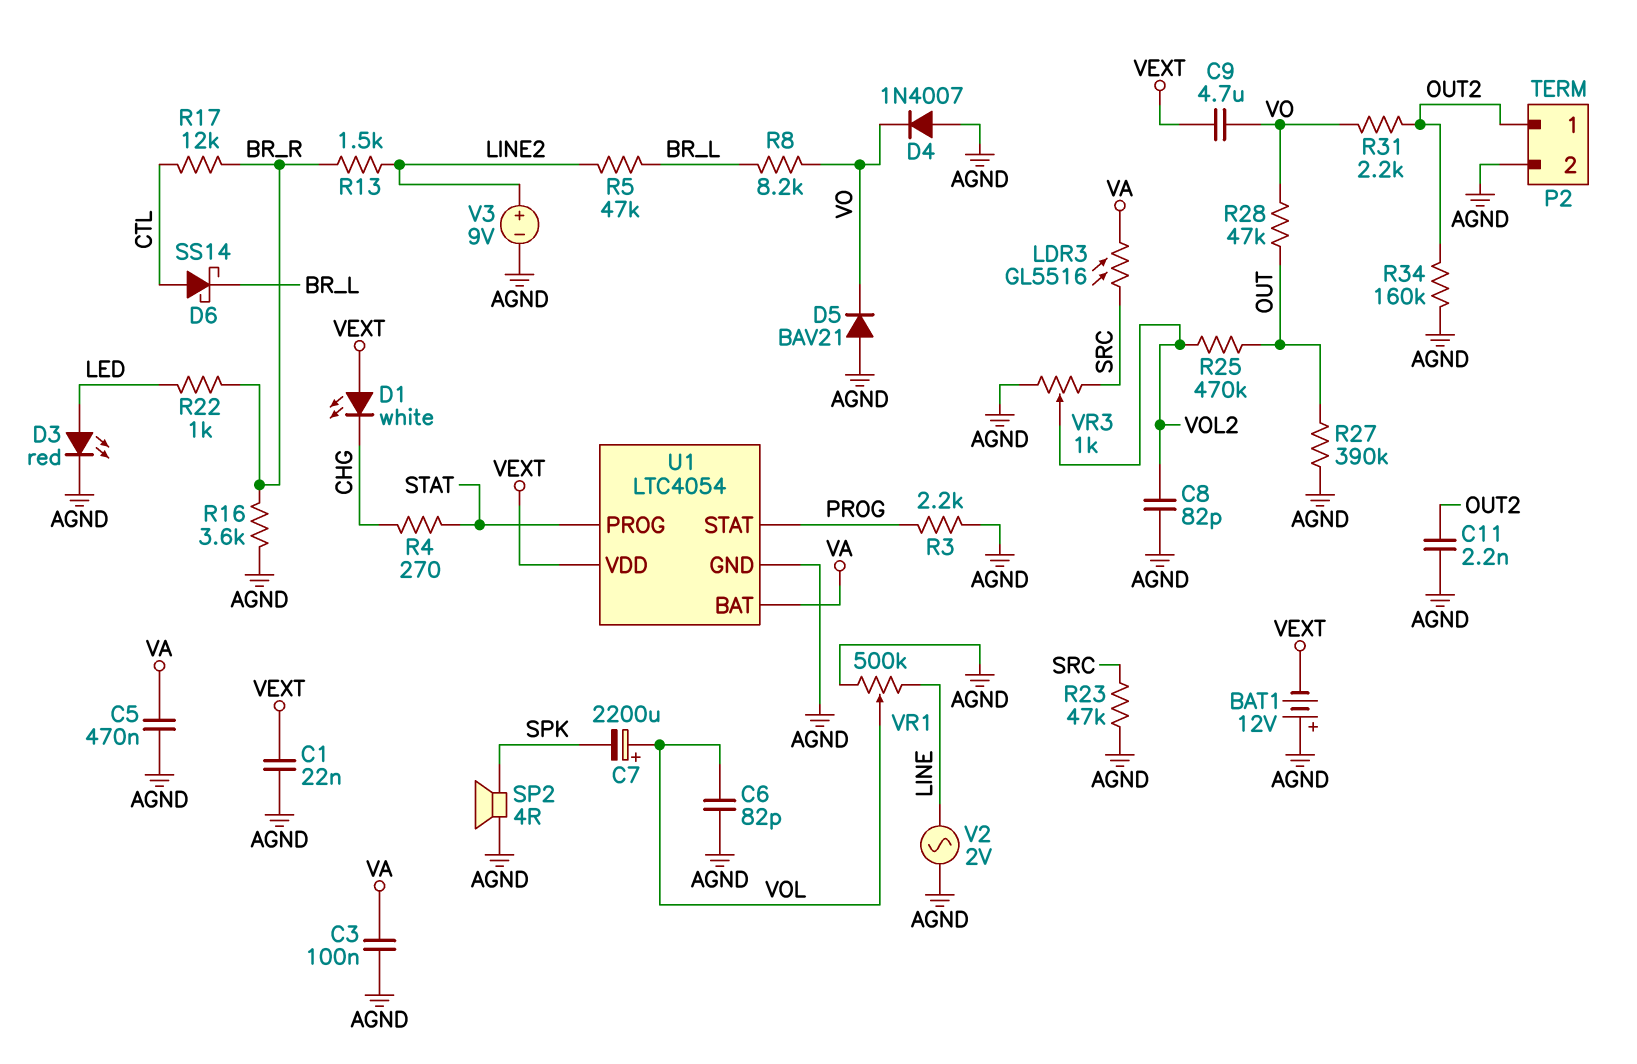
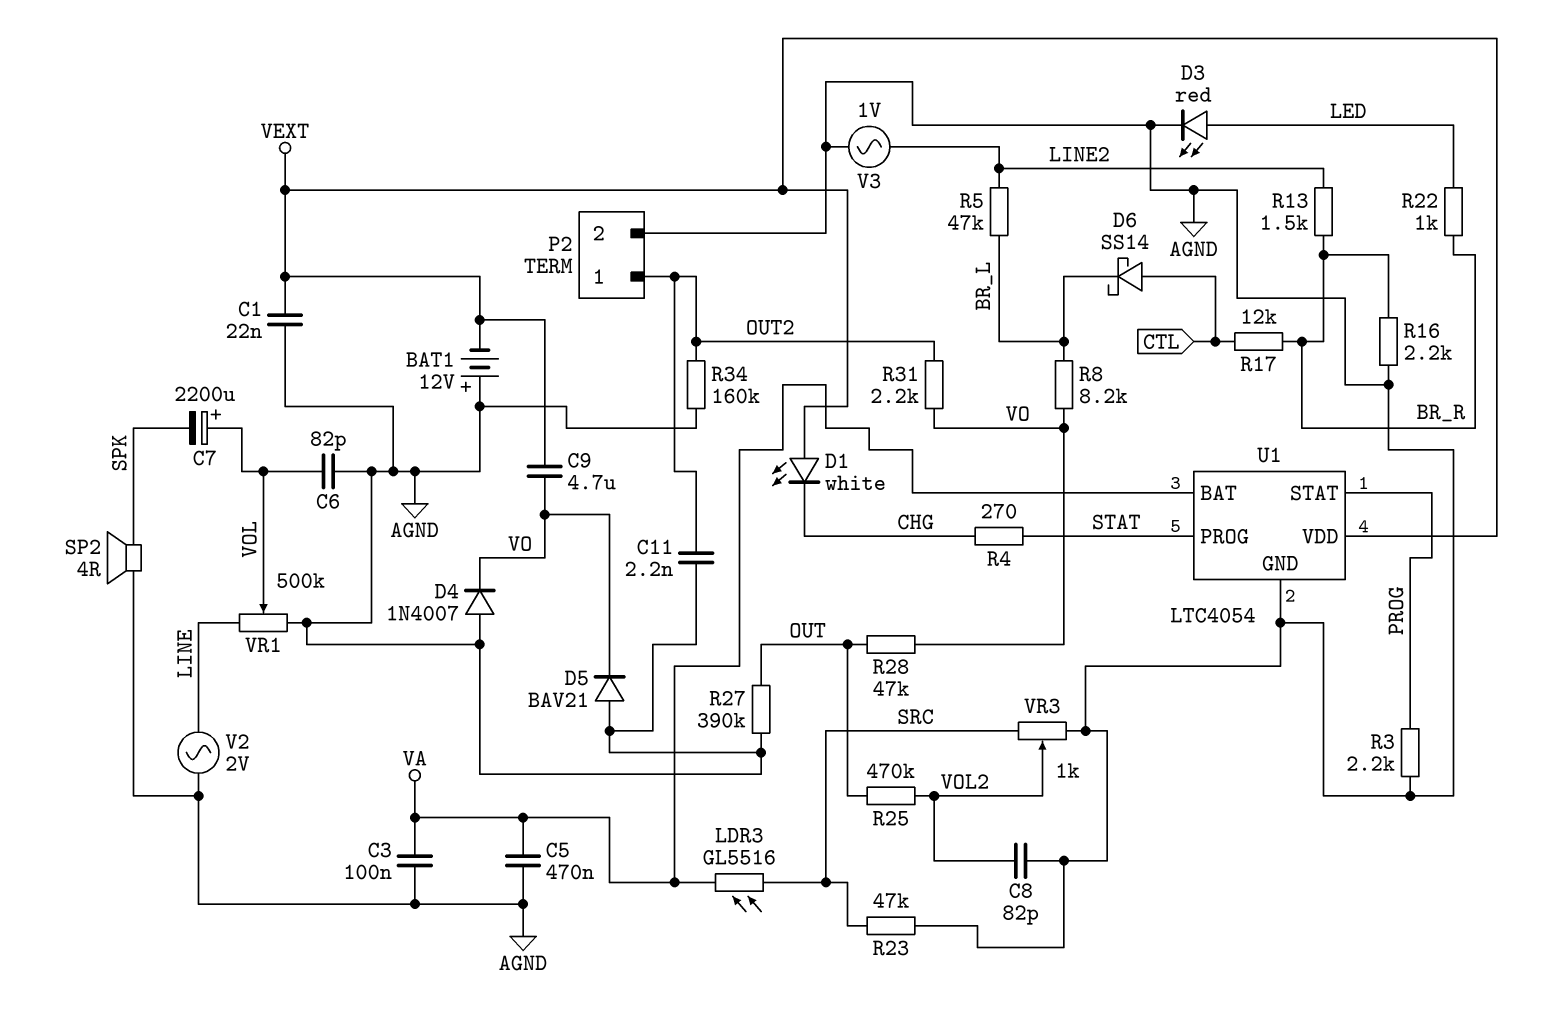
R16: 3.6k (AGND, BR_R) -> 2.2k (AGND, BR_R)
V3: 9V (plus LINE2, minus AGND) -> AC 1V (AGND, LINE2)

